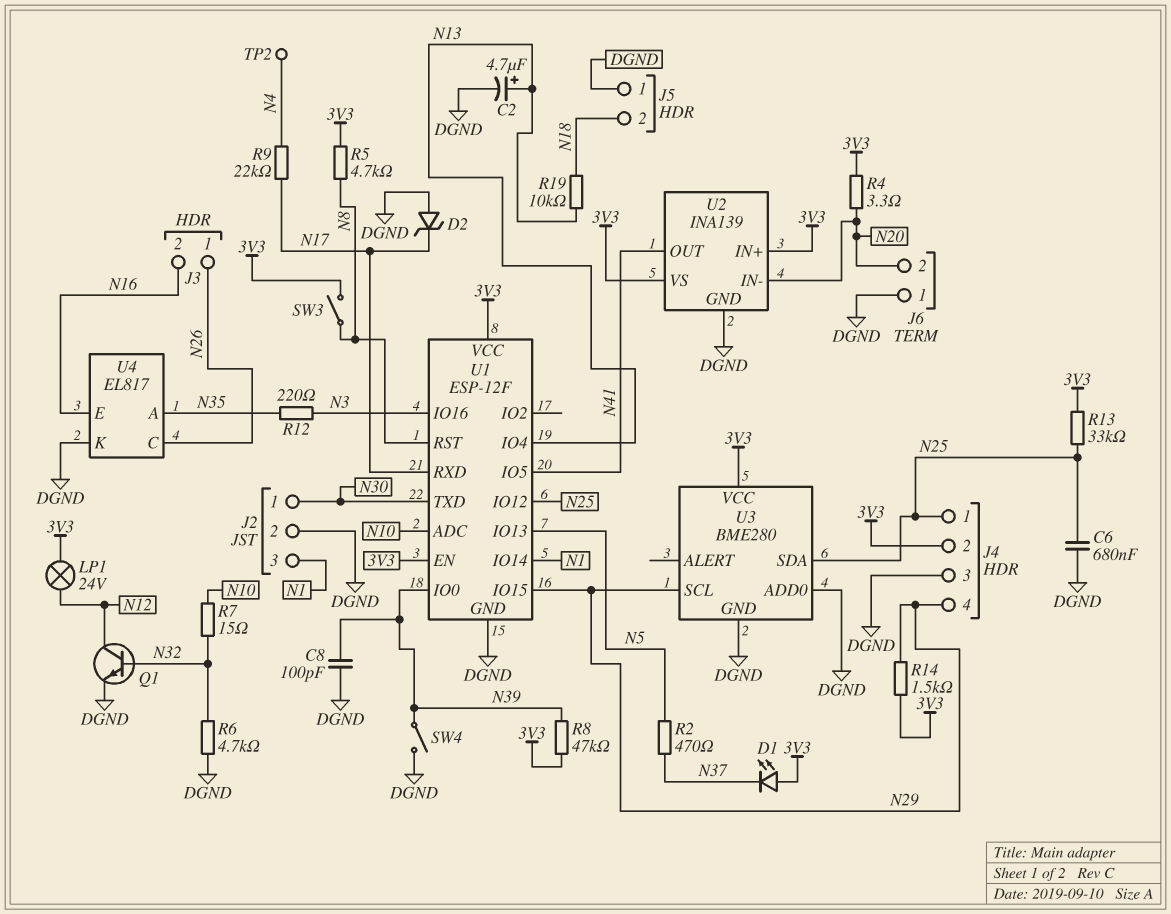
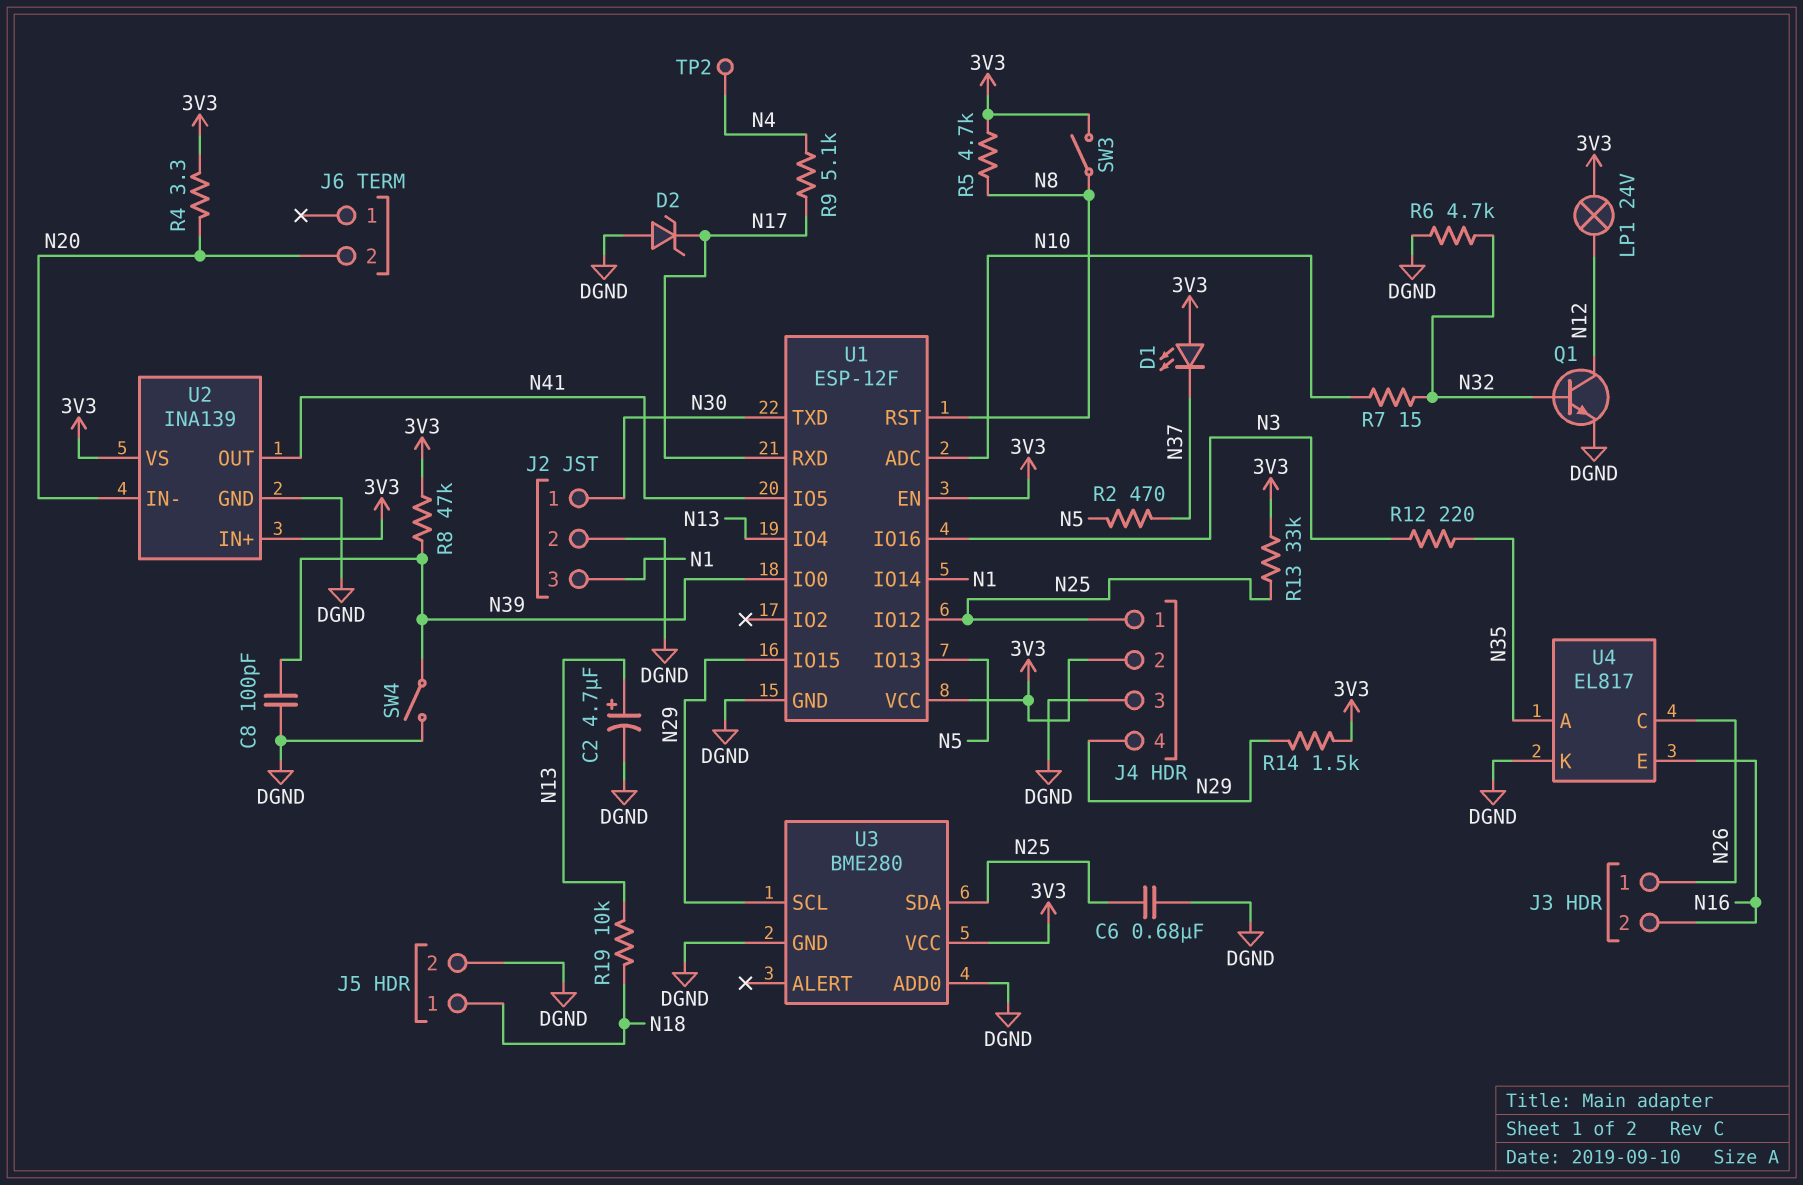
J5 pin 1: DGND -> N18
J5 pin 2: N18 -> DGND
J6 pin 1: DGND -> none
R9: 22k (N4, N17) -> 5.1k (N4, N17)

